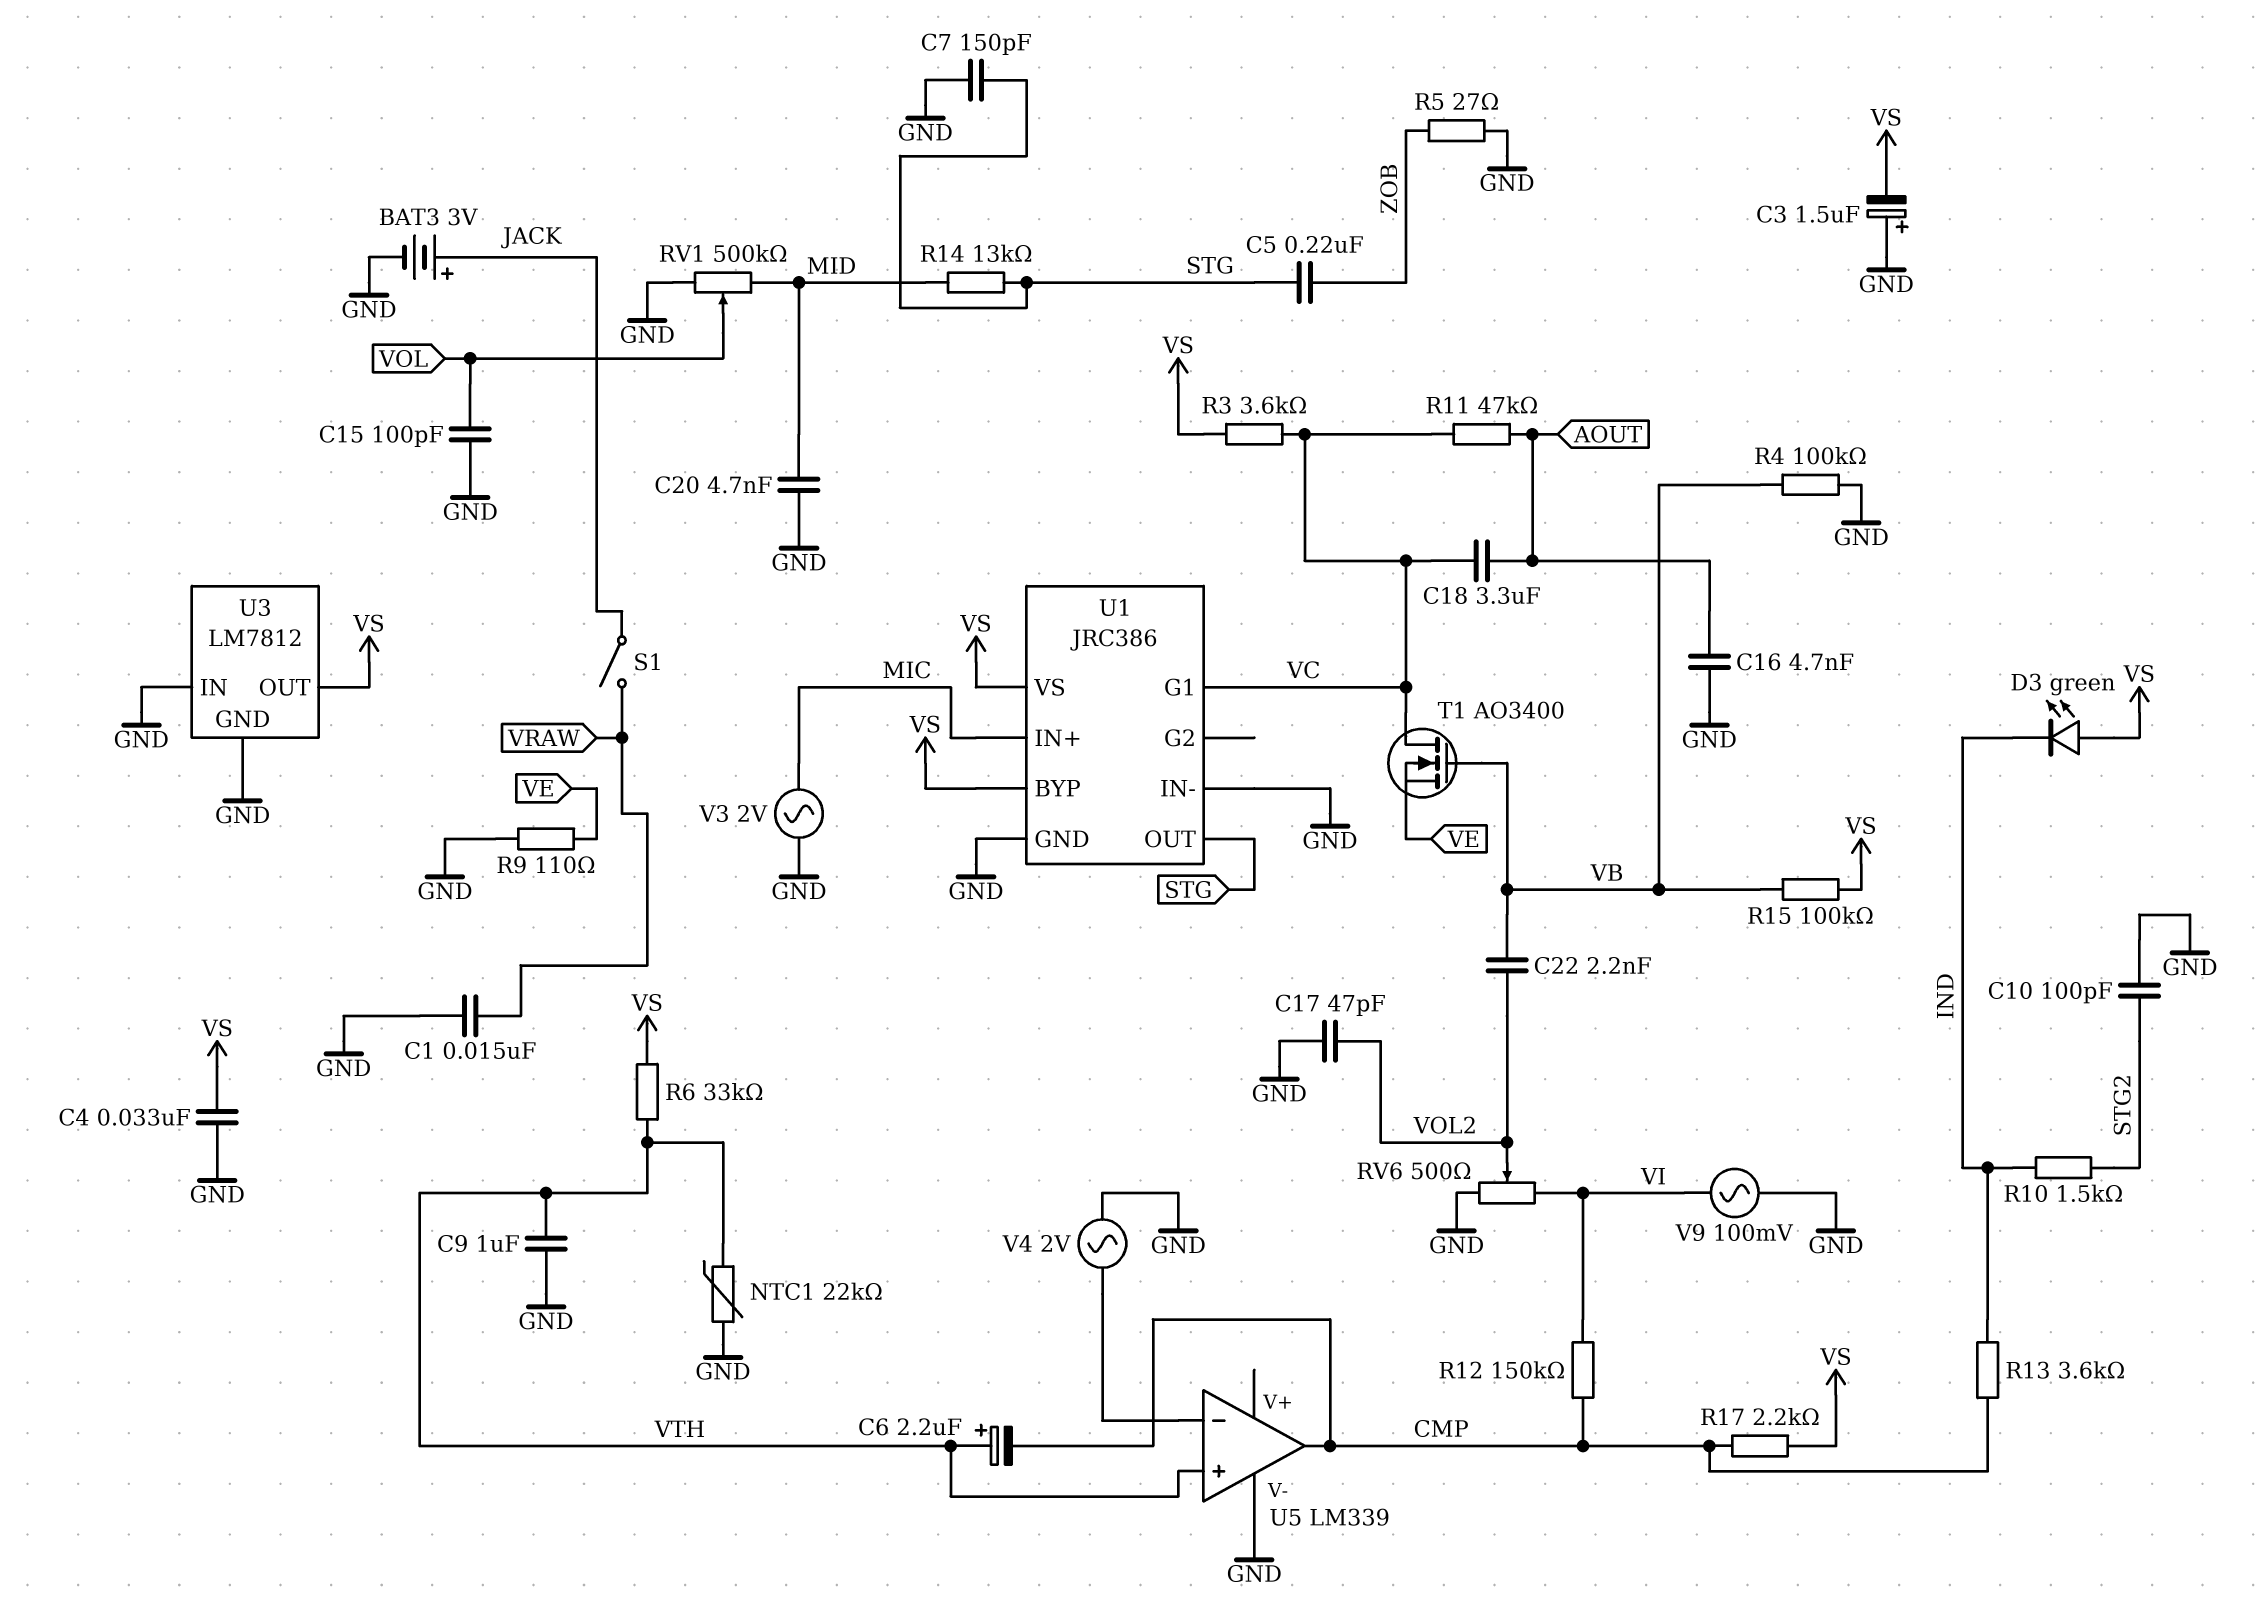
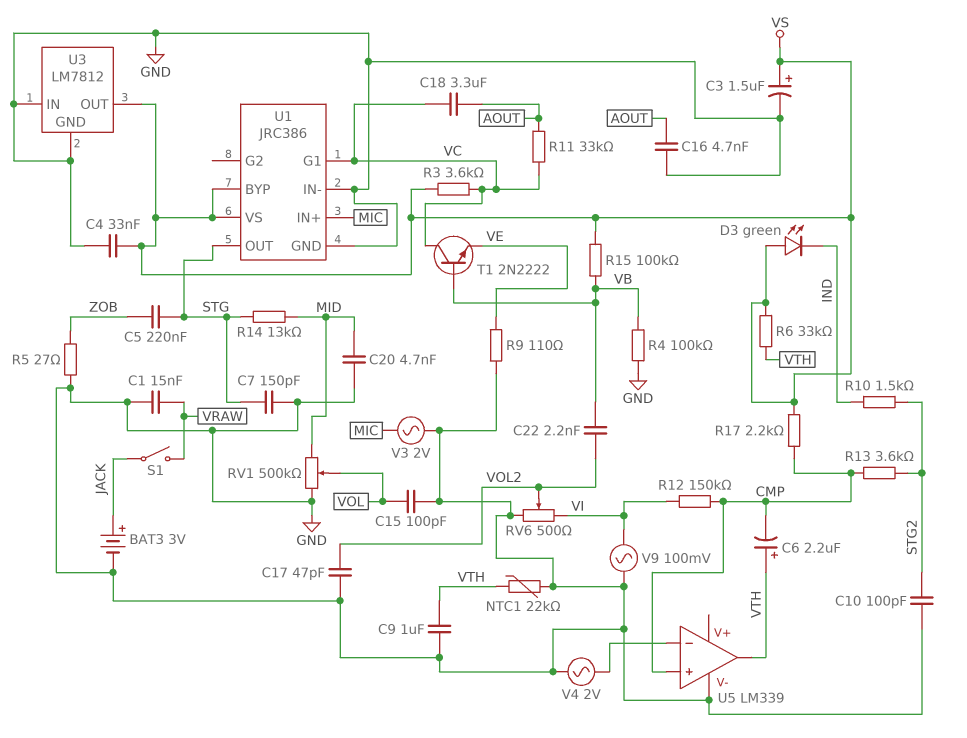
C3: 1.5uF (plus GND, minus VS) -> 1.5uF (plus VS, minus GND)
R11: 47k (AOUT, VC) -> 33k (AOUT, VC)
R13: 3.6k (CMP, IND) -> 3.6k (CMP, STG2)
T1: NMOS AO3400 (G VB, D VC, S VE) -> NPN 2N2222 (B VB, C VC, E VE)
U5 pin in+: VTH -> CMP
U5 pin out: CMP -> VTH

